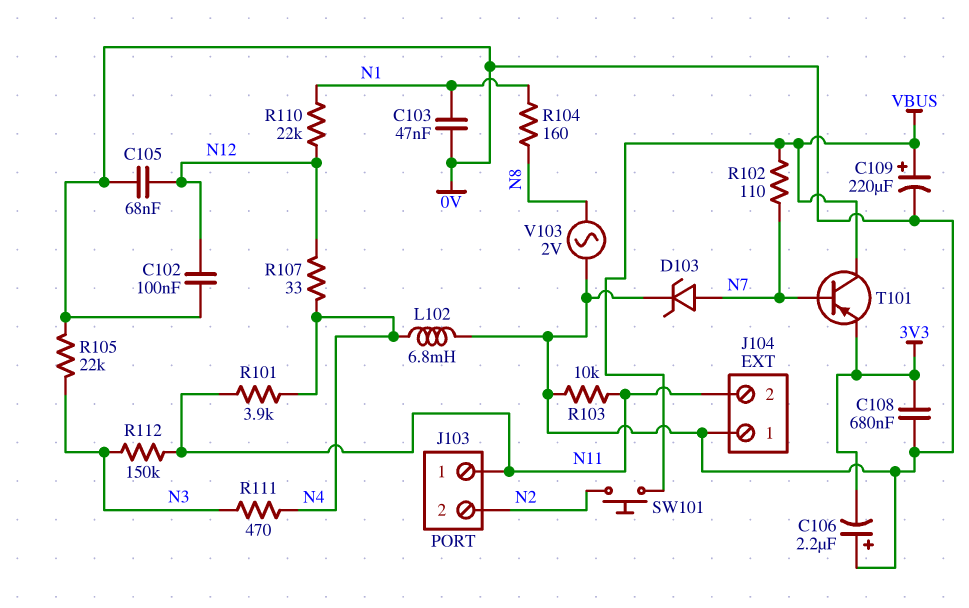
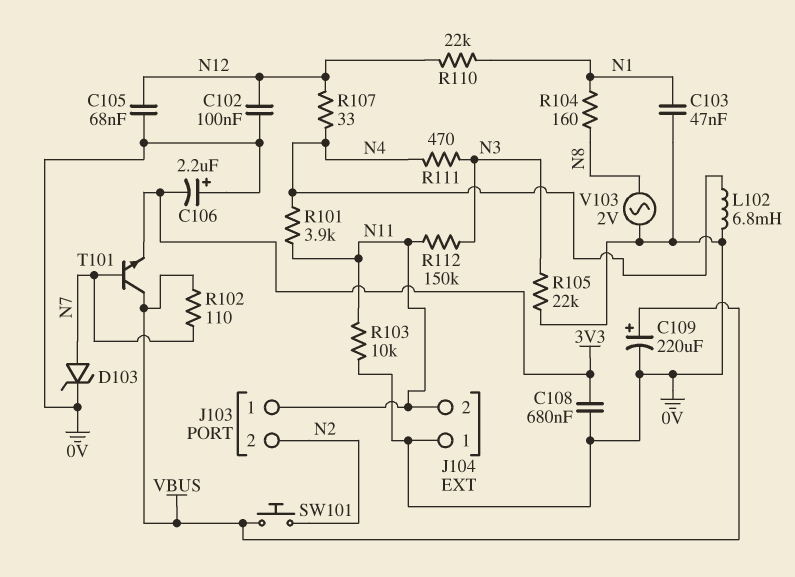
T101: PNP (B N7, C VBUS, E 3V3) -> NPN (B N7, C VBUS, E 3V3)

